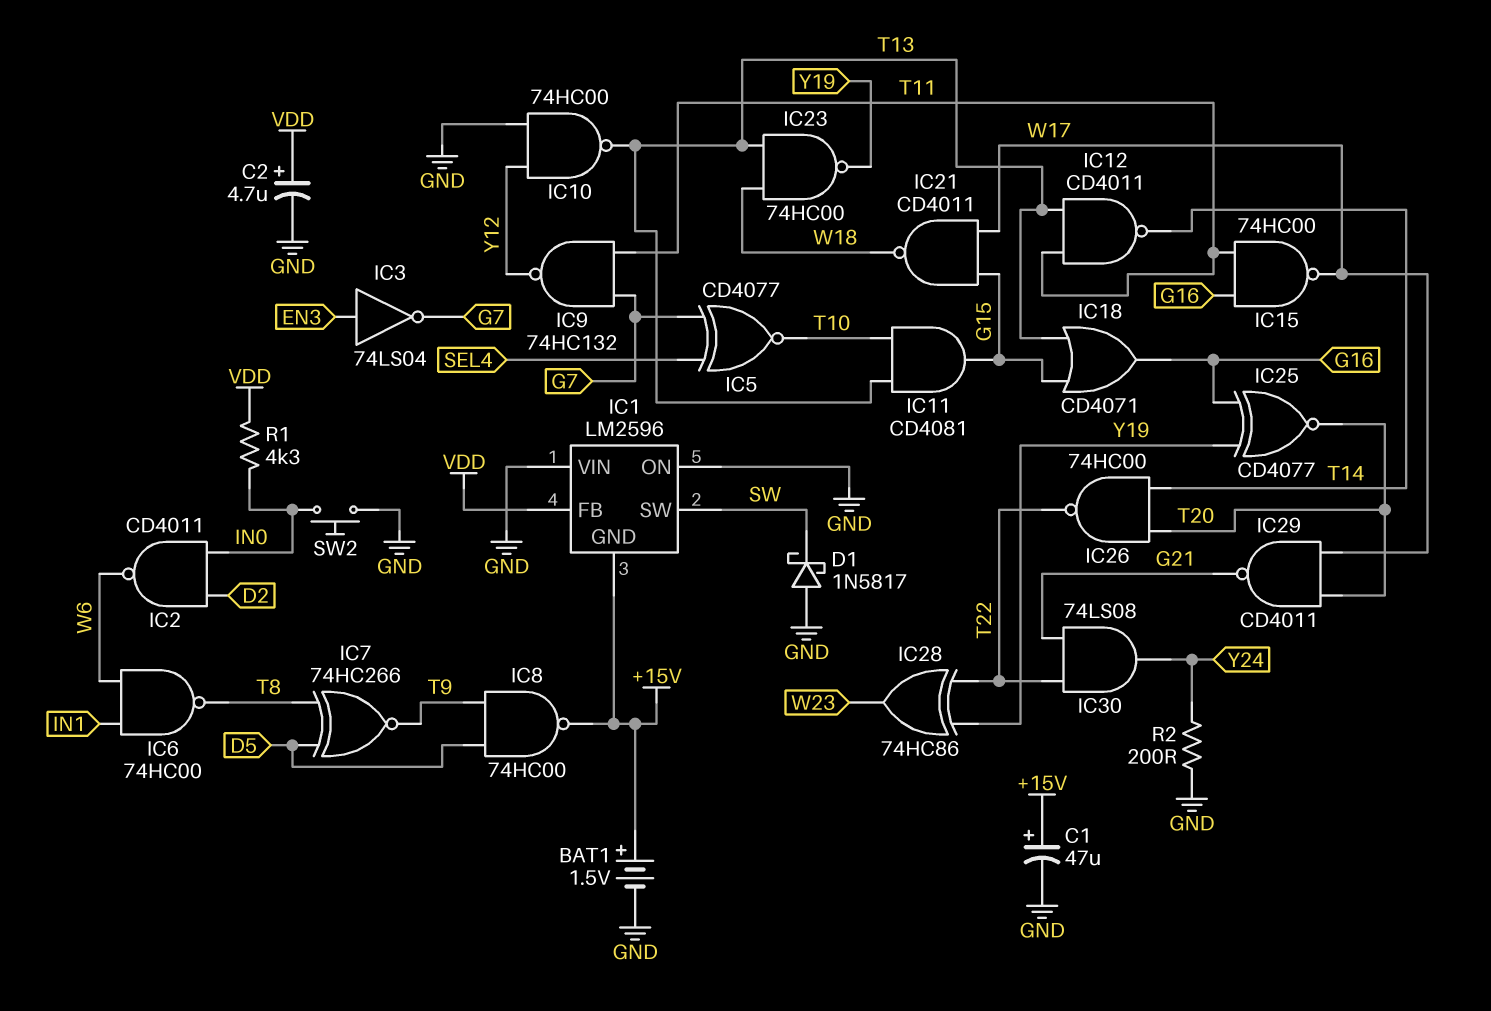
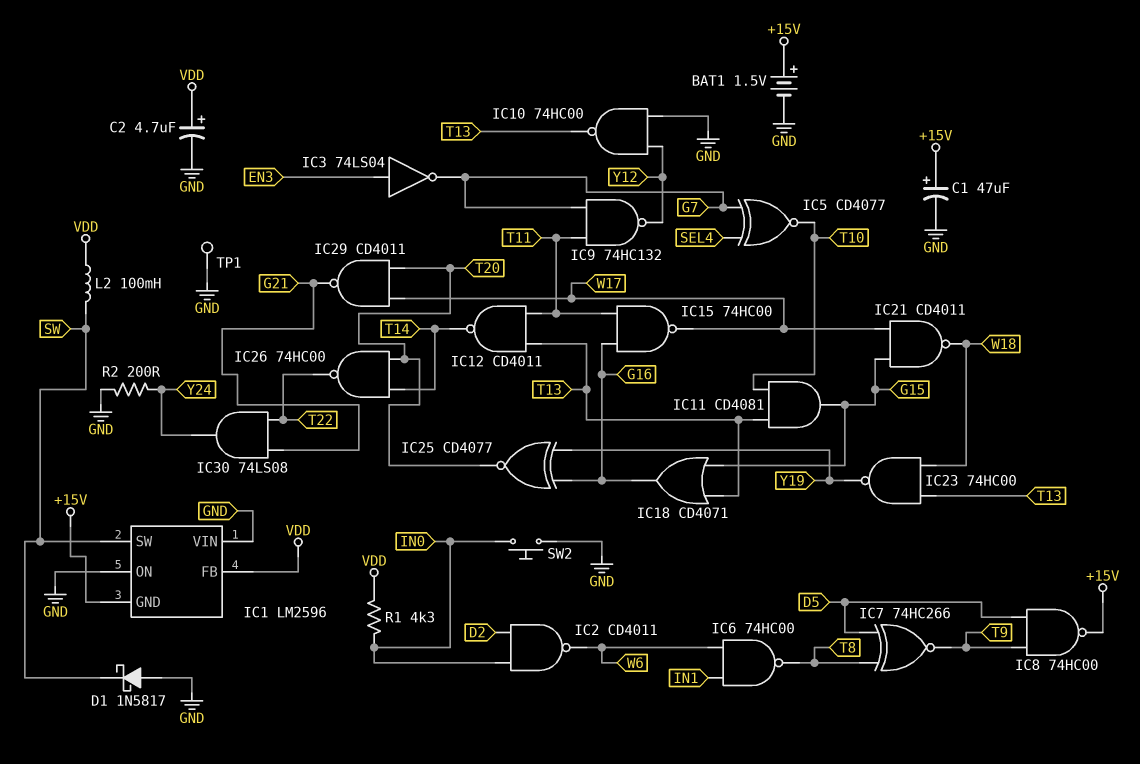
IC28: XOR 74HC86 (in T22, in Y19, out W23) -> none
L2: none -> 100mH (SW, VDD)
TP1: none -> test point (GND)

